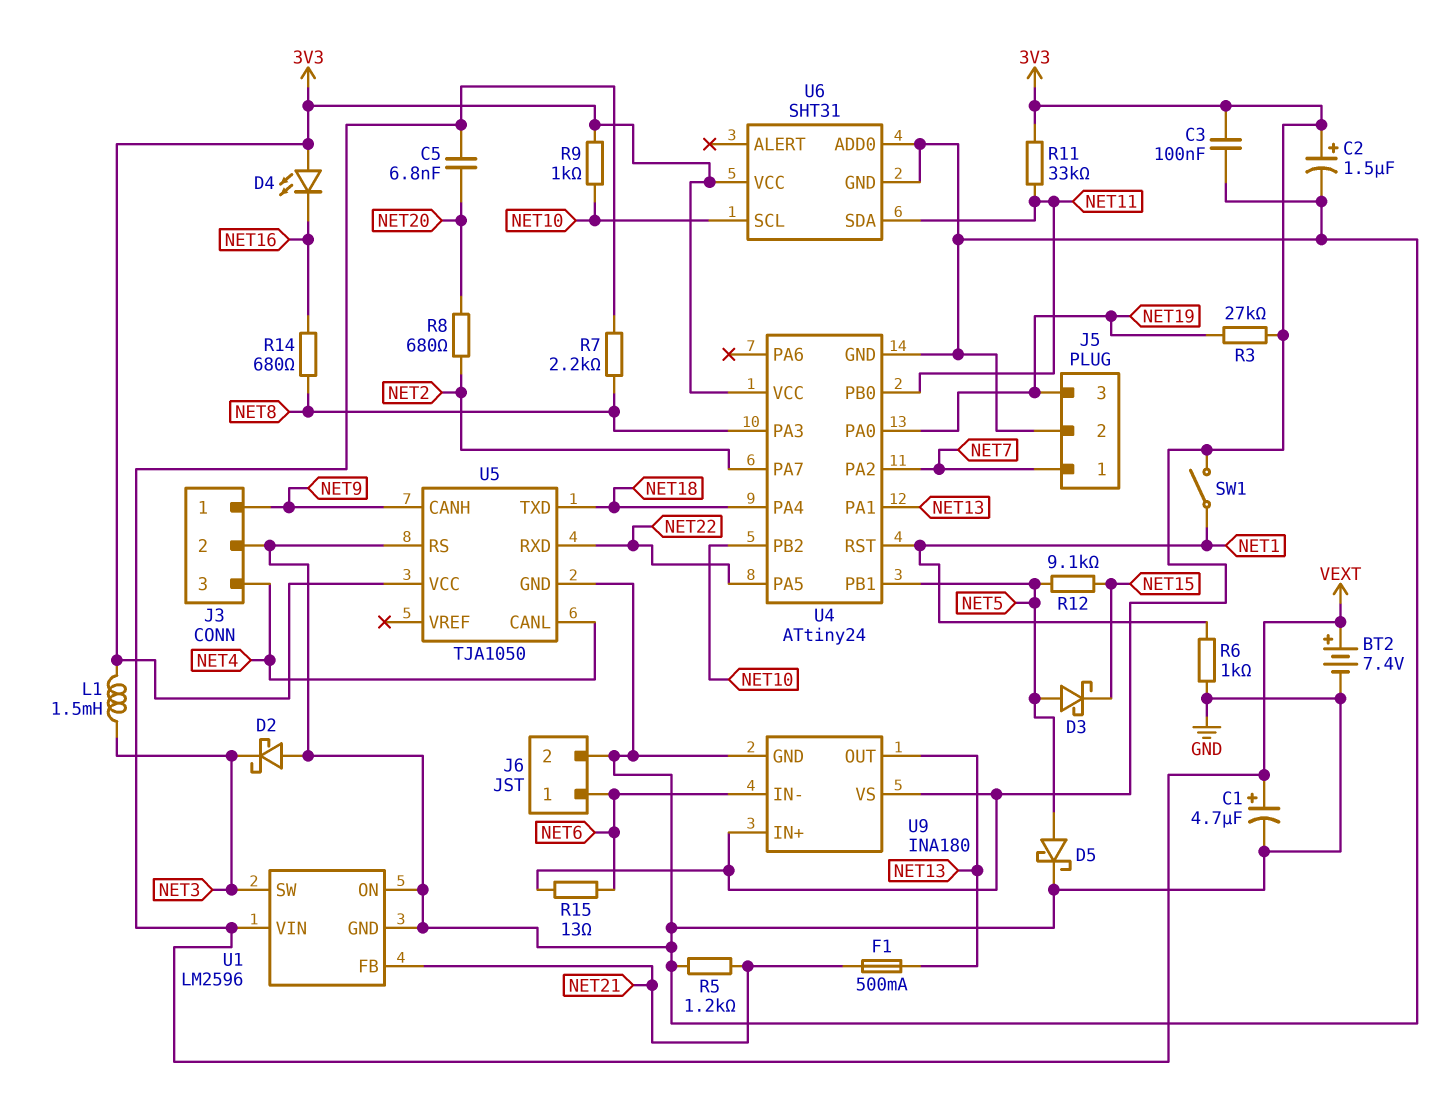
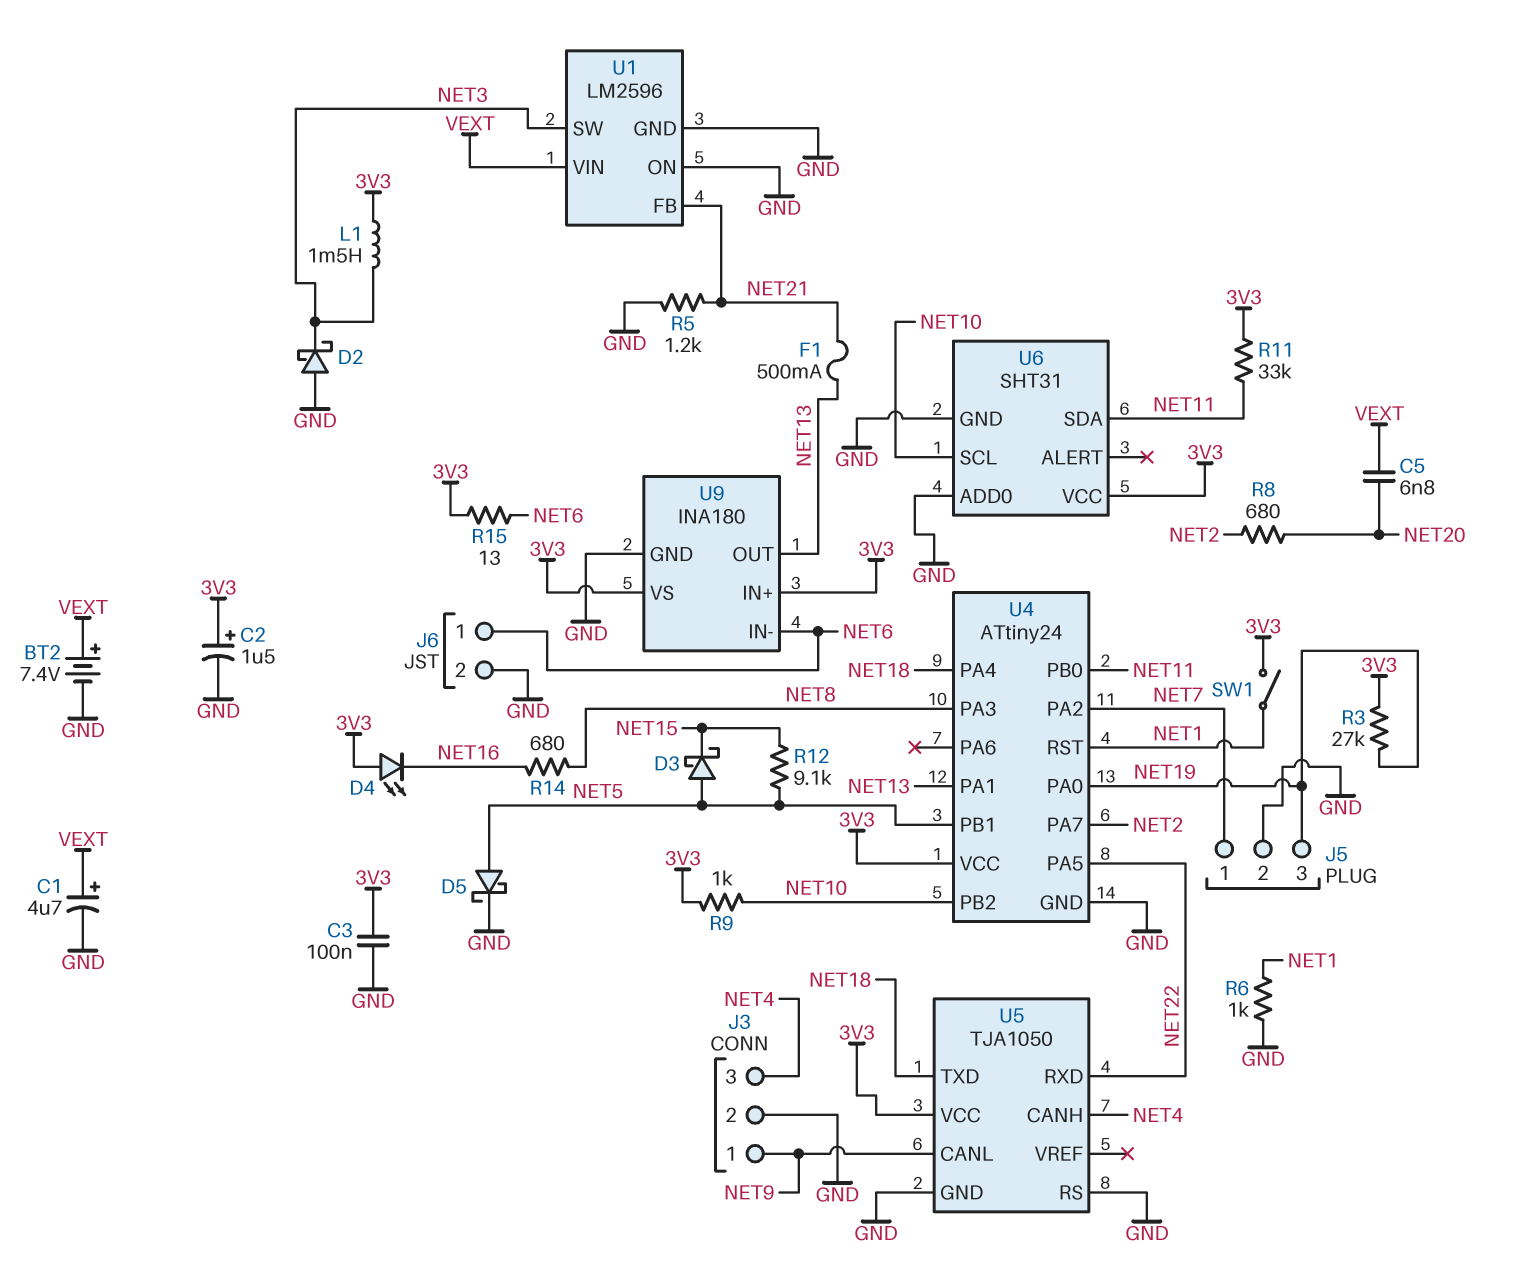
R7: 2.2k (NET8, VEXT) -> none
U5 pin CANH: NET9 -> NET4
U5 pin CANL: NET4 -> NET9

